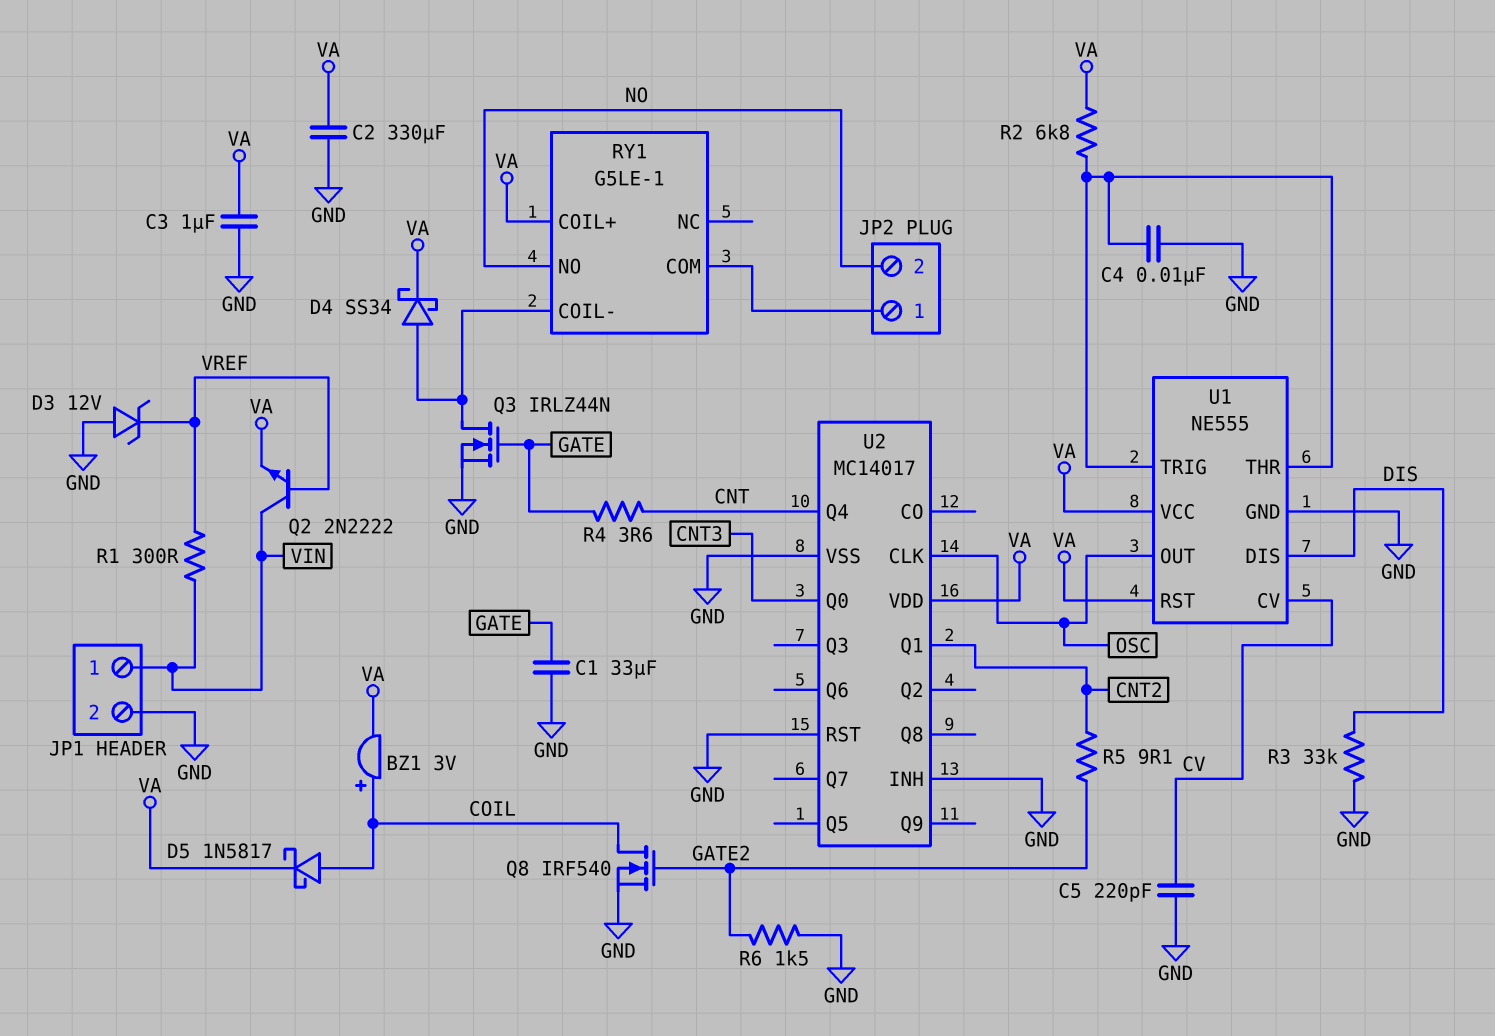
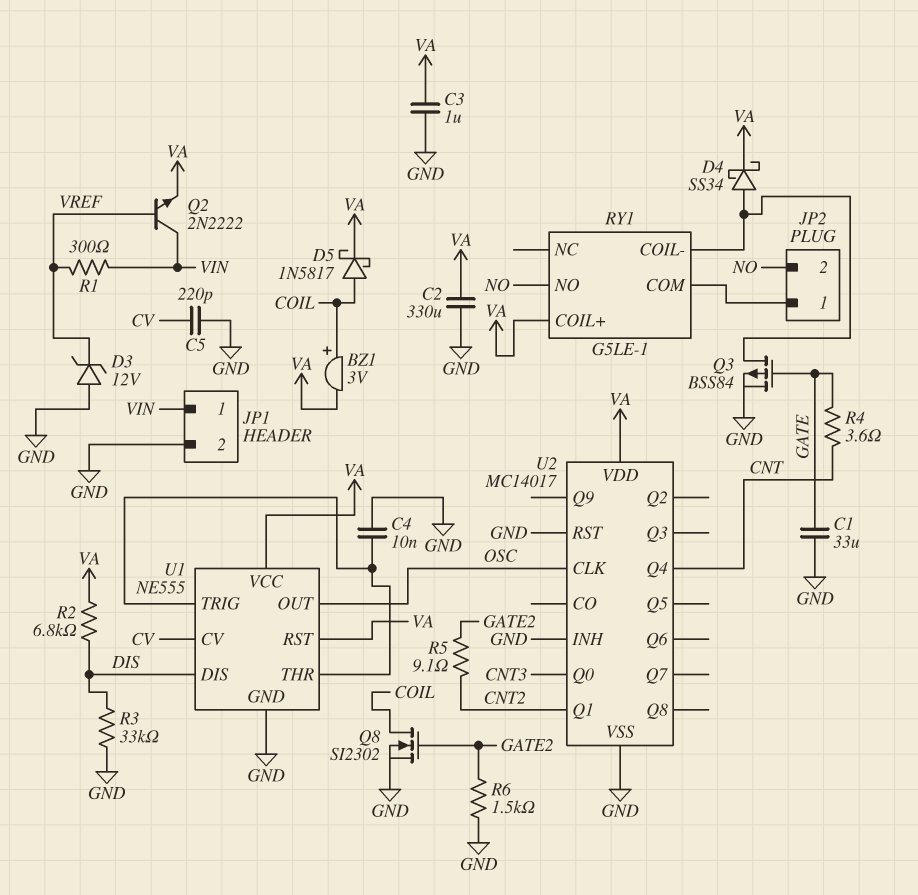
Q3: NMOS IRLZ44N (G GATE, D RY1/COIL-, S GND) -> PMOS BSS84 (G GATE, D RY1/COIL-, S GND)
Q8: NMOS IRF540 (G GATE2, D COIL, S GND) -> NMOS SI2302 (G GATE2, D COIL, S GND)
R2: 6.8k (U1/THR, VA) -> 6.8k (DIS, VA)

